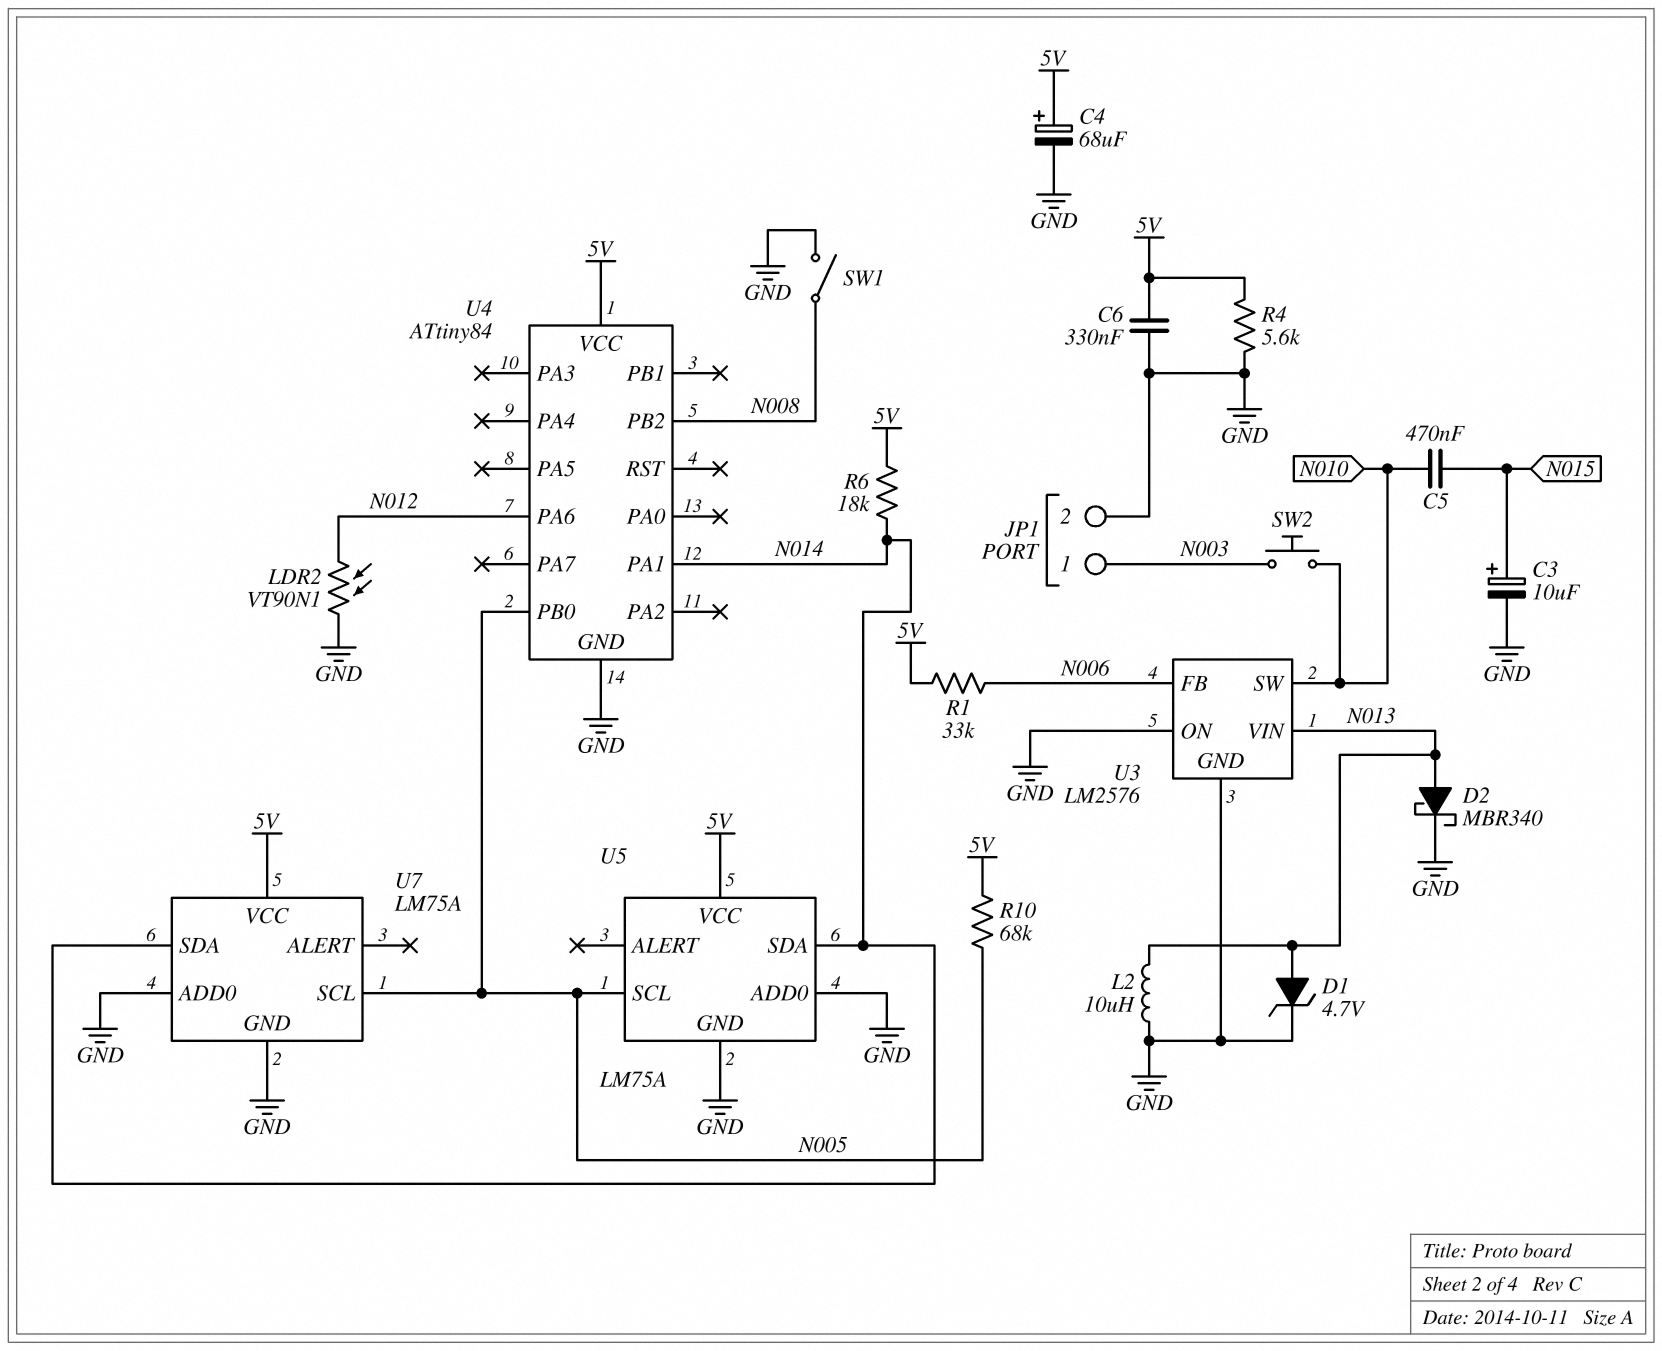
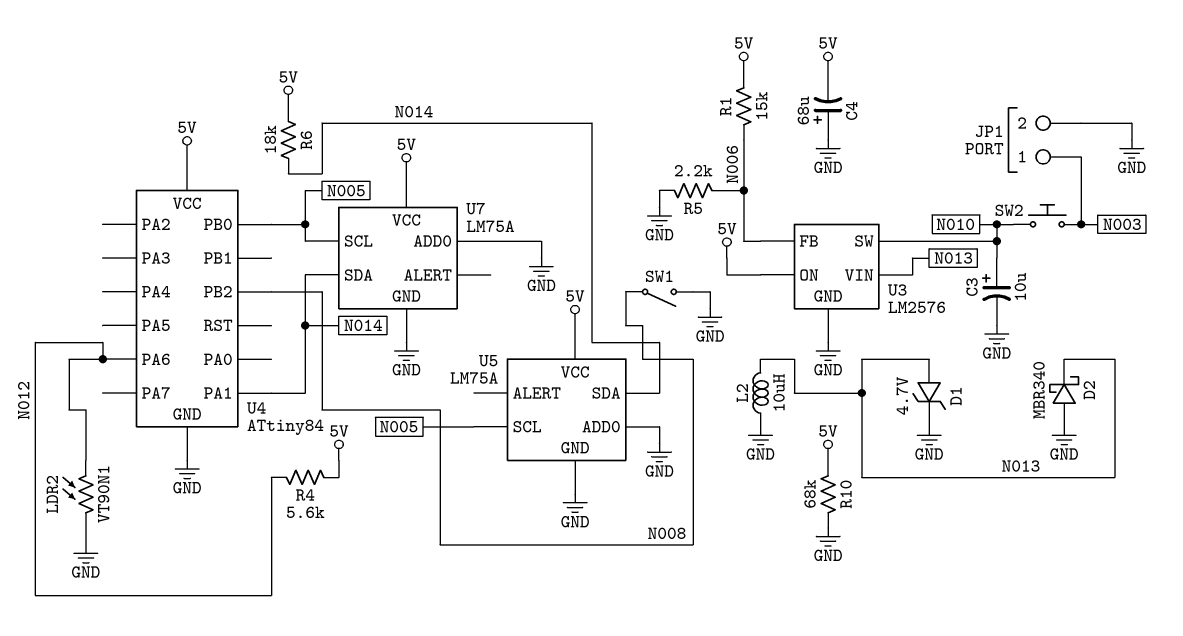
C3: 10uF (plus N015, minus GND) -> 10uF (plus N010, minus GND)
C4: 68uF (plus 5V, minus GND) -> 68uF (plus GND, minus 5V)
C5: 470nF (N010, N015) -> none
C6: 330nF (5V, GND) -> none
D2: schottky MBR340 (A N013, K GND) -> schottky MBR340 (A GND, K N013)
R1: 33k (5V, N006) -> 15k (5V, N006)
R4: 5.6k (5V, GND) -> 5.6k (5V, N012)
R5: none -> 2.2k (GND, N006)
R10: 68k (5V, N005) -> 68k (5V, GND)
U3 pin ON: GND -> 5V

